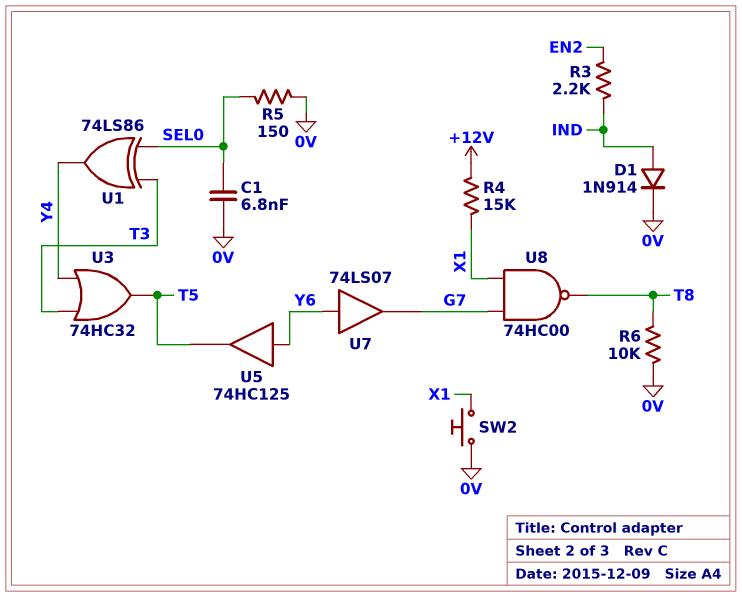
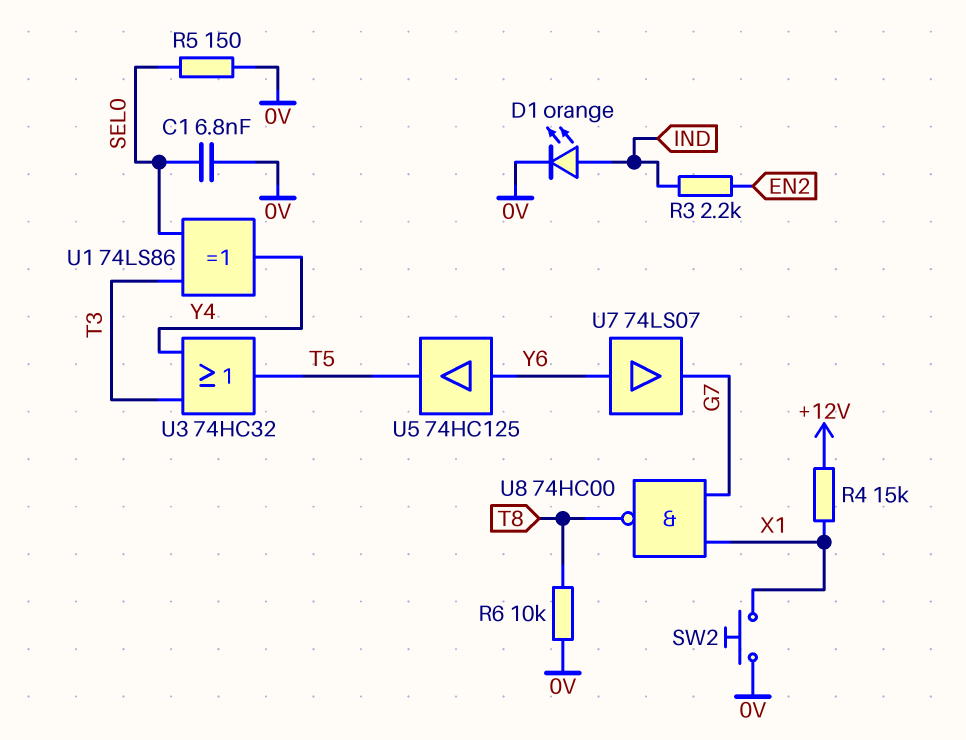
D1: diode 1N914 (A IND, K 0V) -> LED orange (A IND, K 0V)

